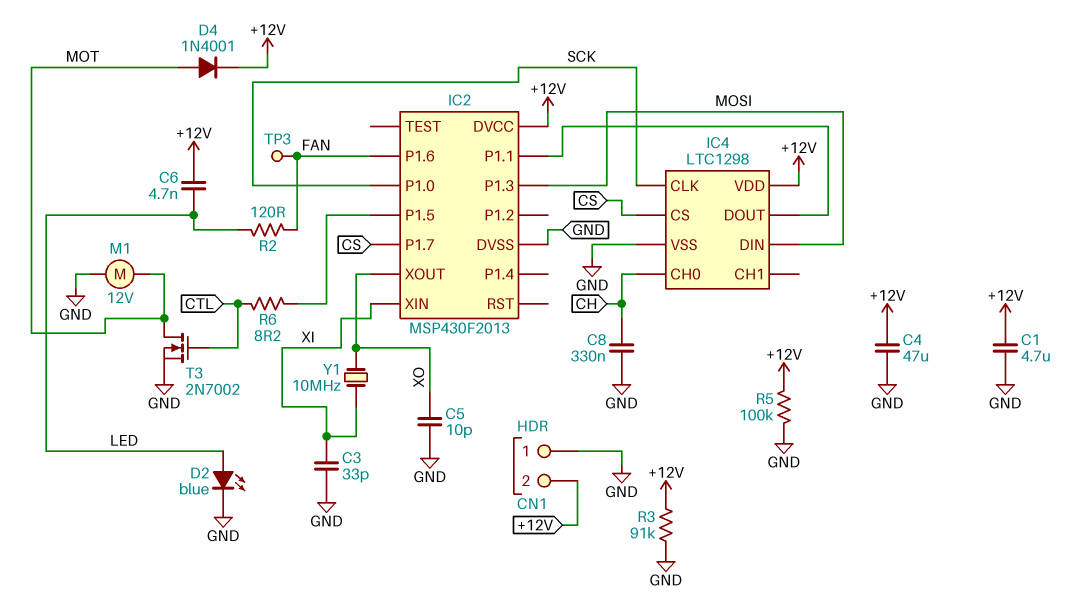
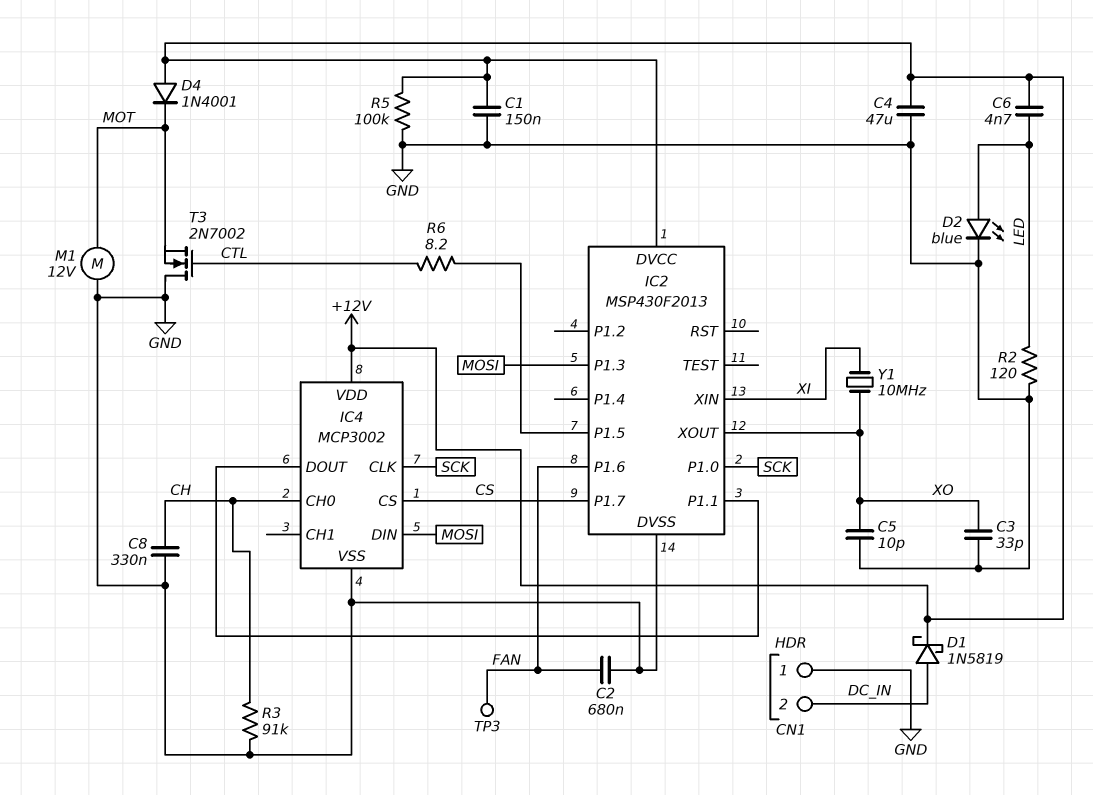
C1: 4.7uF (+12V, GND) -> 150nF (+12V, GND)
C2: none -> 680nF (FAN, GND)
C3: 33pF (GND, XI) -> 33pF (GND, XO)
CN1 pin 2: +12V -> DC_IN
D1: none -> schottky 1N5819 (A DC_IN, K +12V)
D4: diode 1N4001 (A MOT, K +12V) -> diode 1N4001 (A +12V, K MOT)
IC4: LTC1298 -> MCP3002
R2: 120 (FAN, LED) -> 120 (GND, LED)
R3: 91k (+12V, GND) -> 91k (CH, GND)
T3: NMOS 2N7002 (G CTL, D MOT, S GND) -> NMOS 2N7002 (G CTL, D GND, S MOT)

